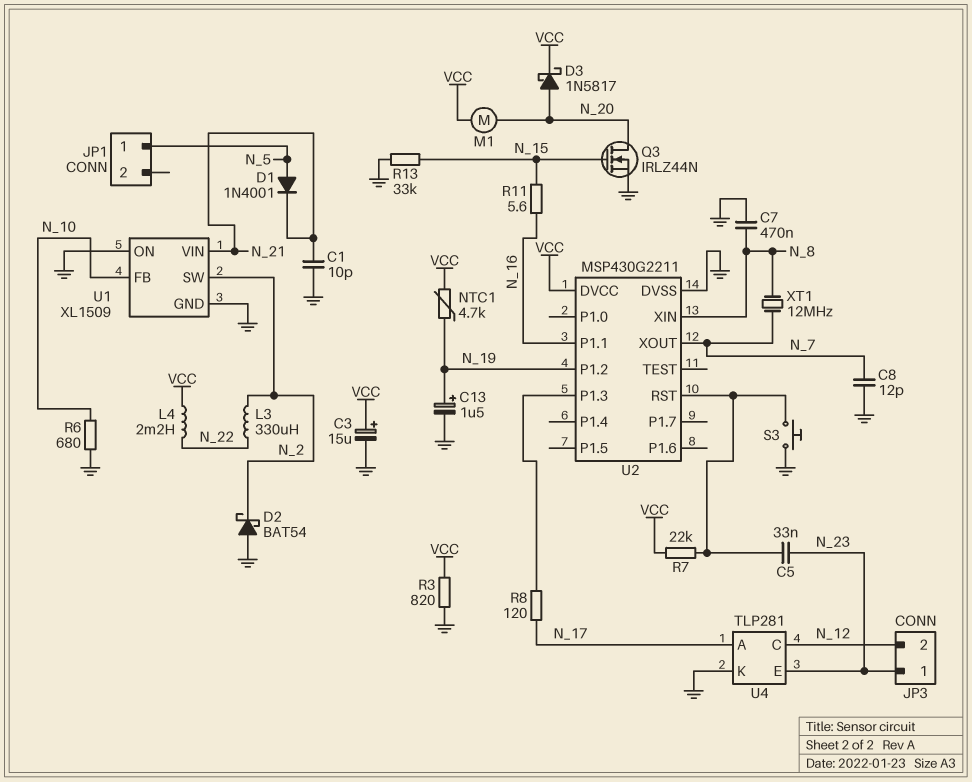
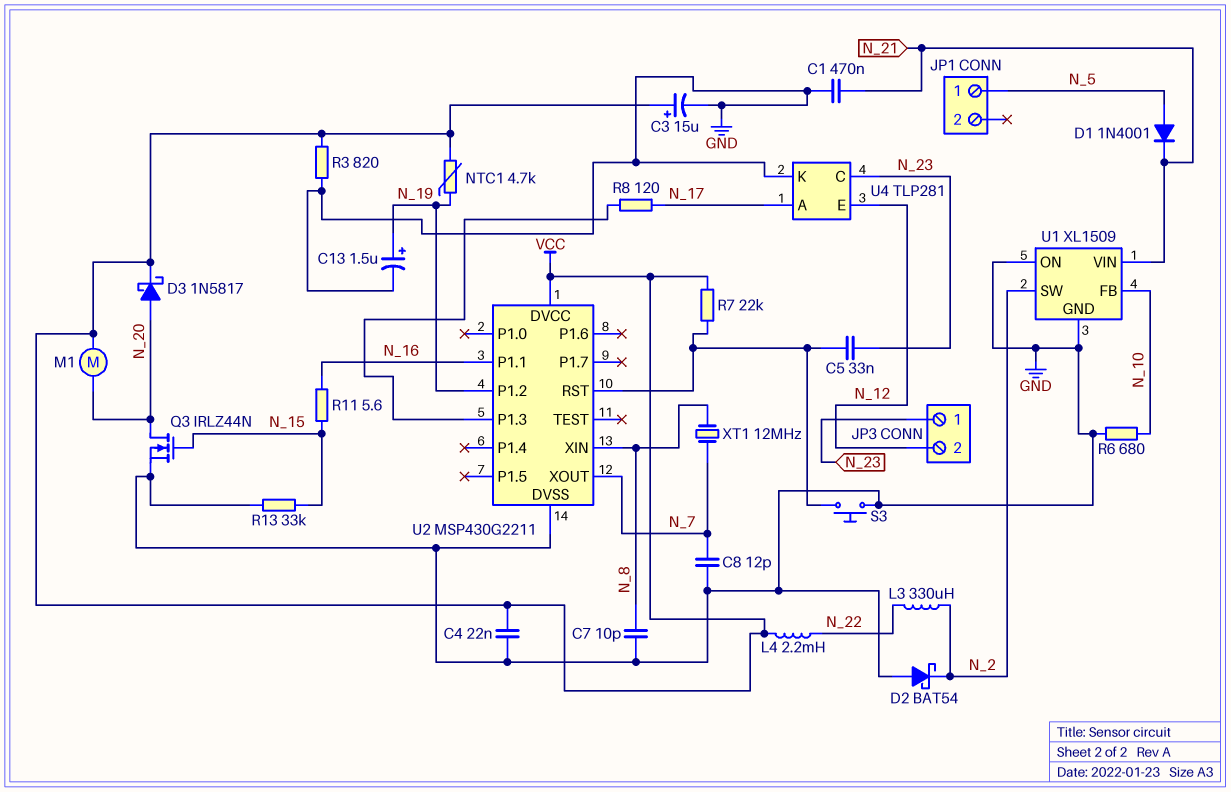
C1: 10pF (GND, N_21) -> 470nF (GND, N_21)
C4: none -> 22nF (GND, VCC)
C7: 470nF (GND, N_8) -> 10pF (GND, N_8)
U4 pin C: N_12 -> N_23
U4 pin E: N_23 -> N_12

